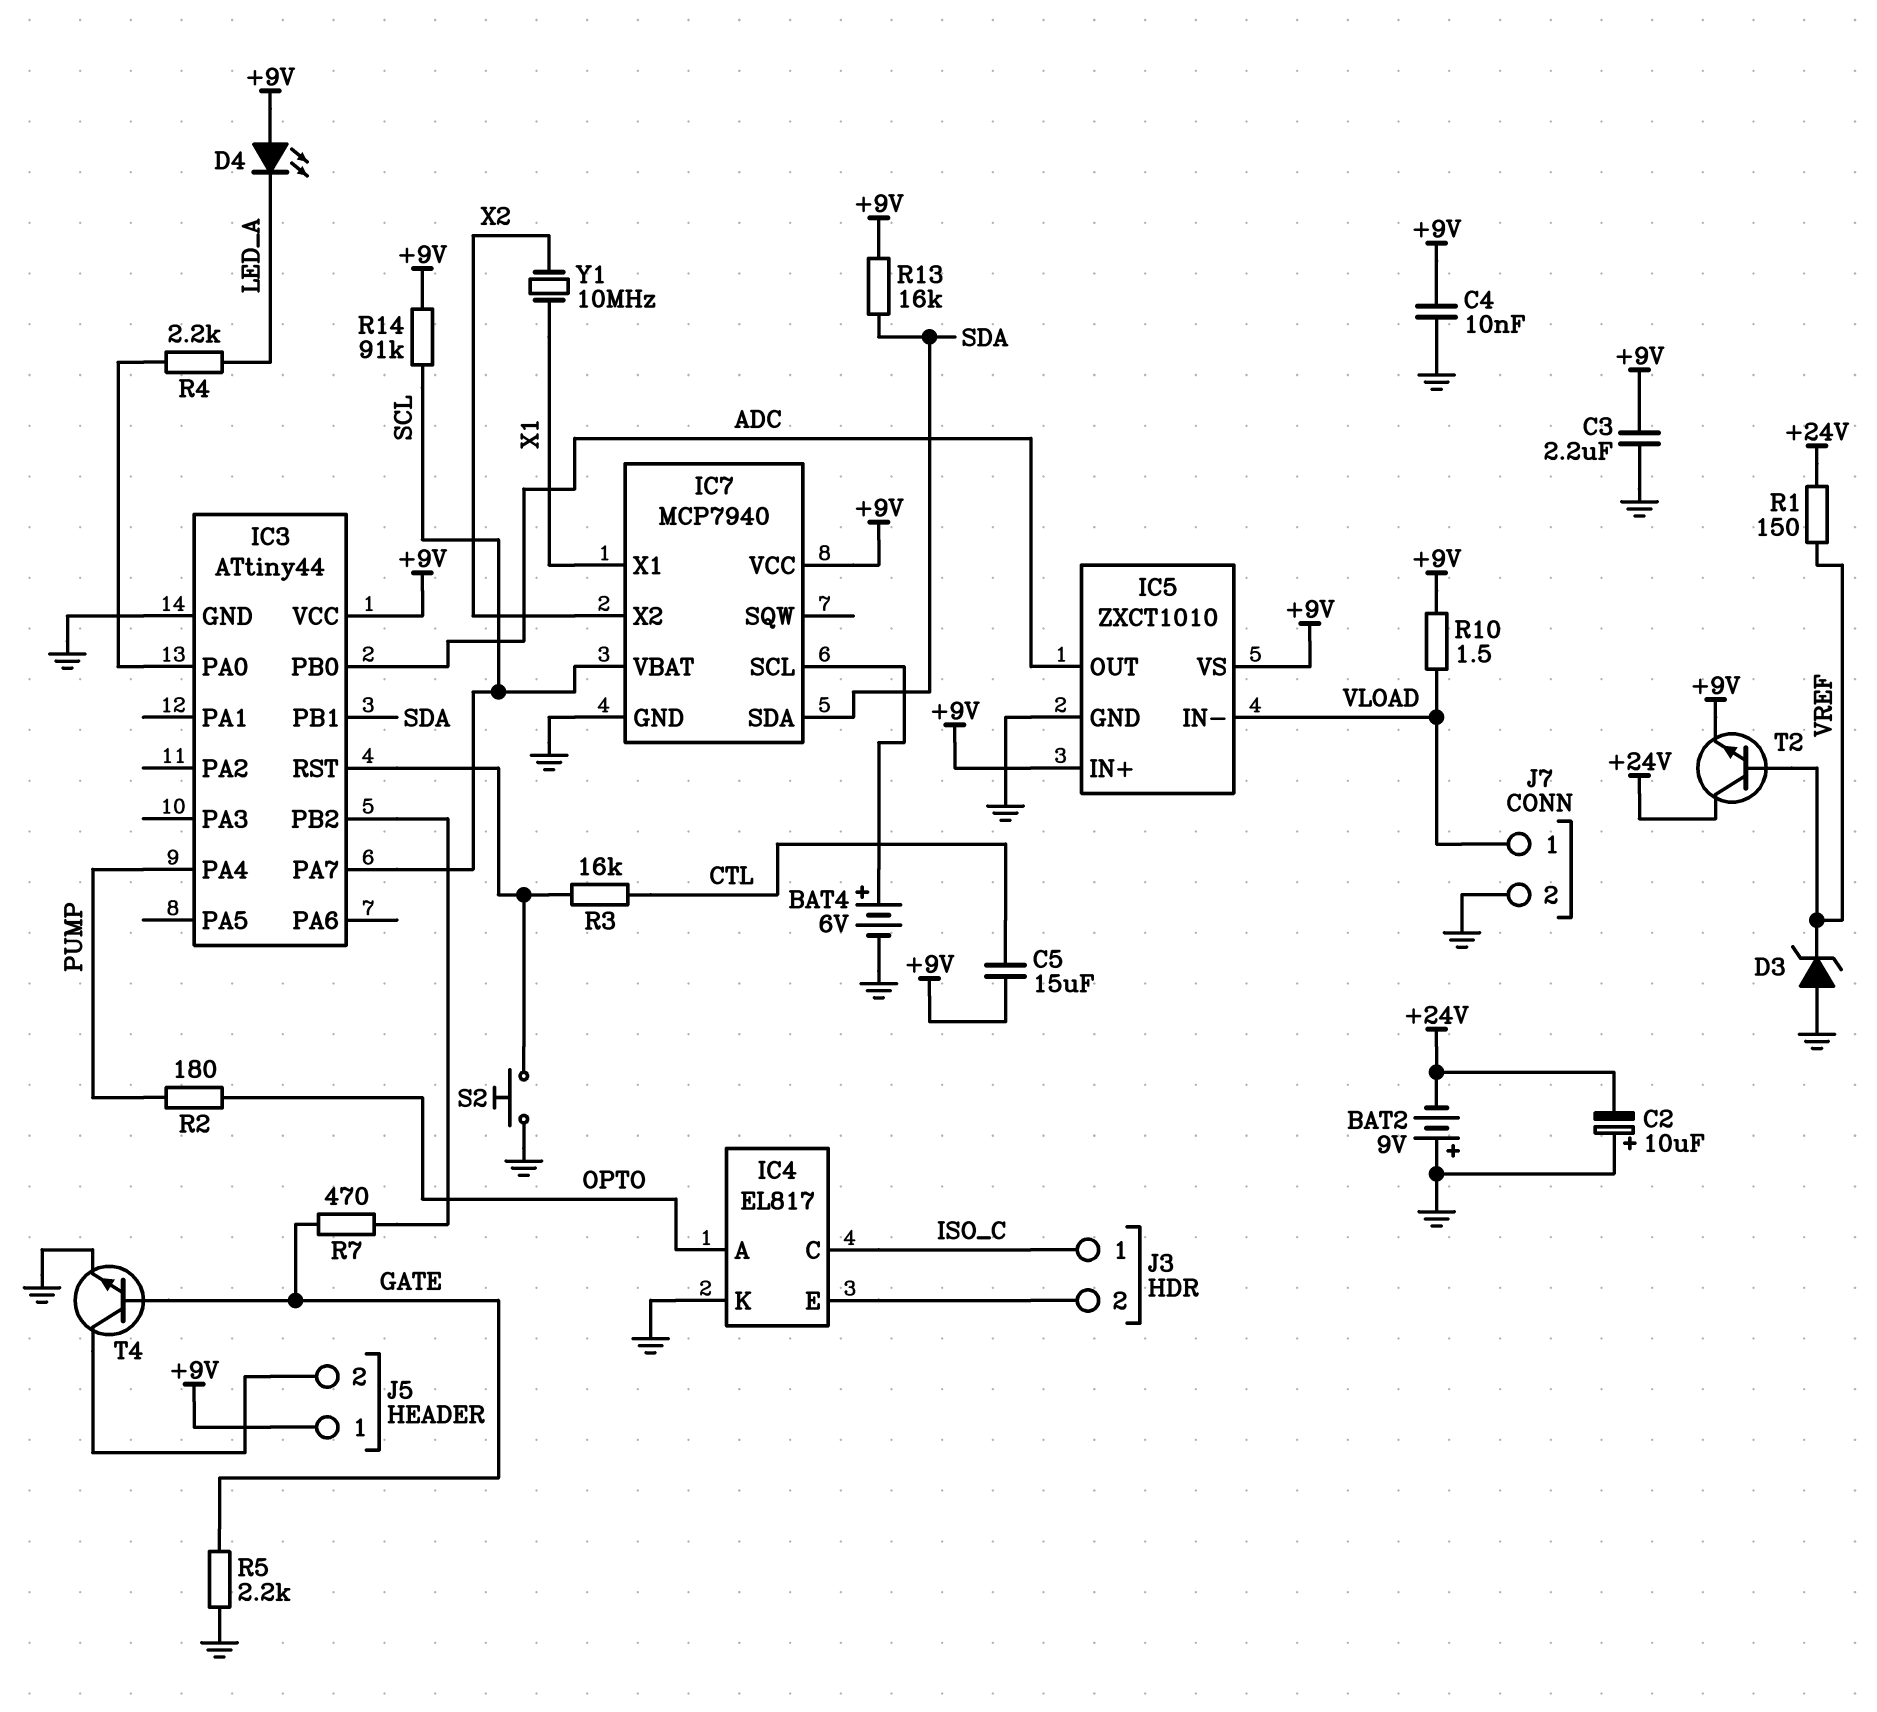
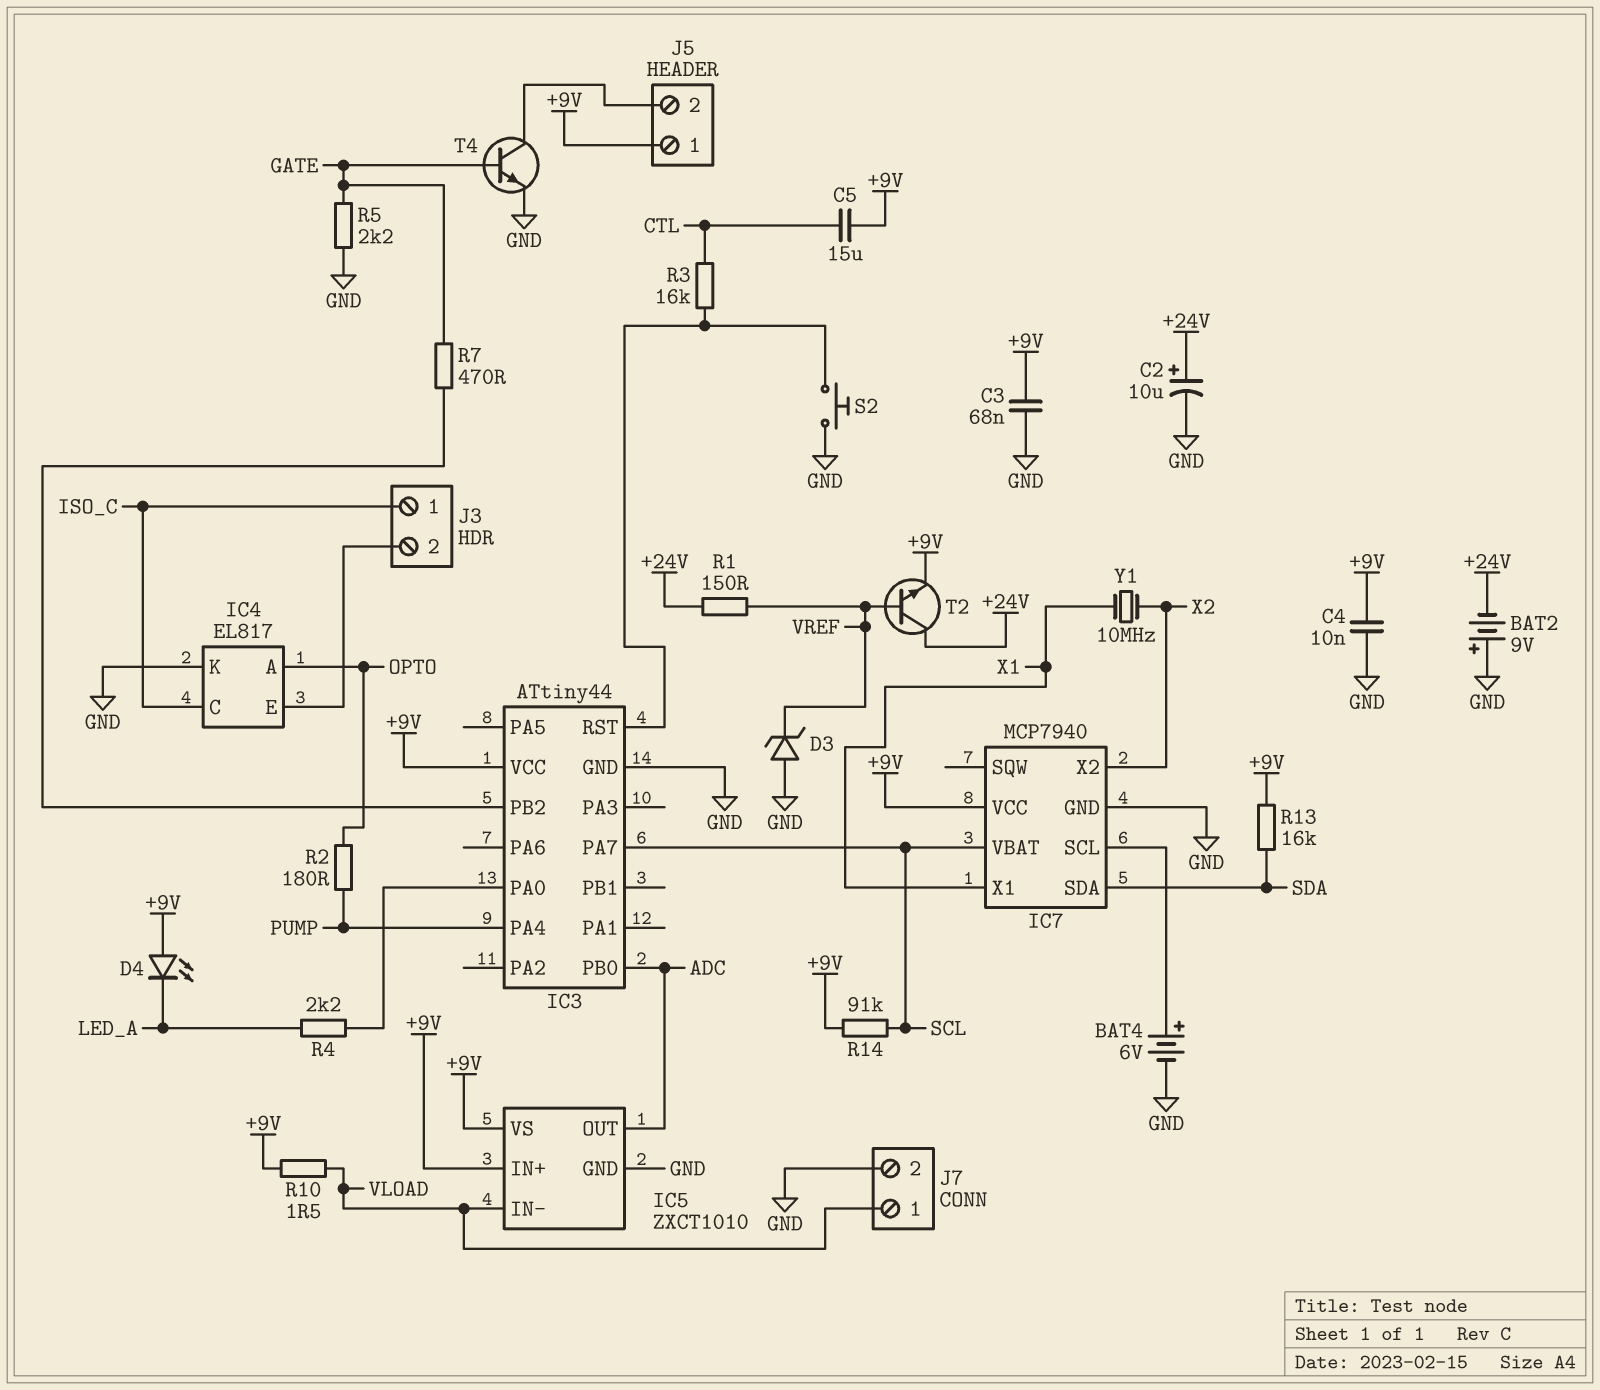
C2: 10uF (plus GND, minus +24V) -> 10uF (plus +24V, minus GND)
C3: 2.2uF (+9V, GND) -> 68nF (+9V, GND)
IC3 pin PB1: SDA -> none

